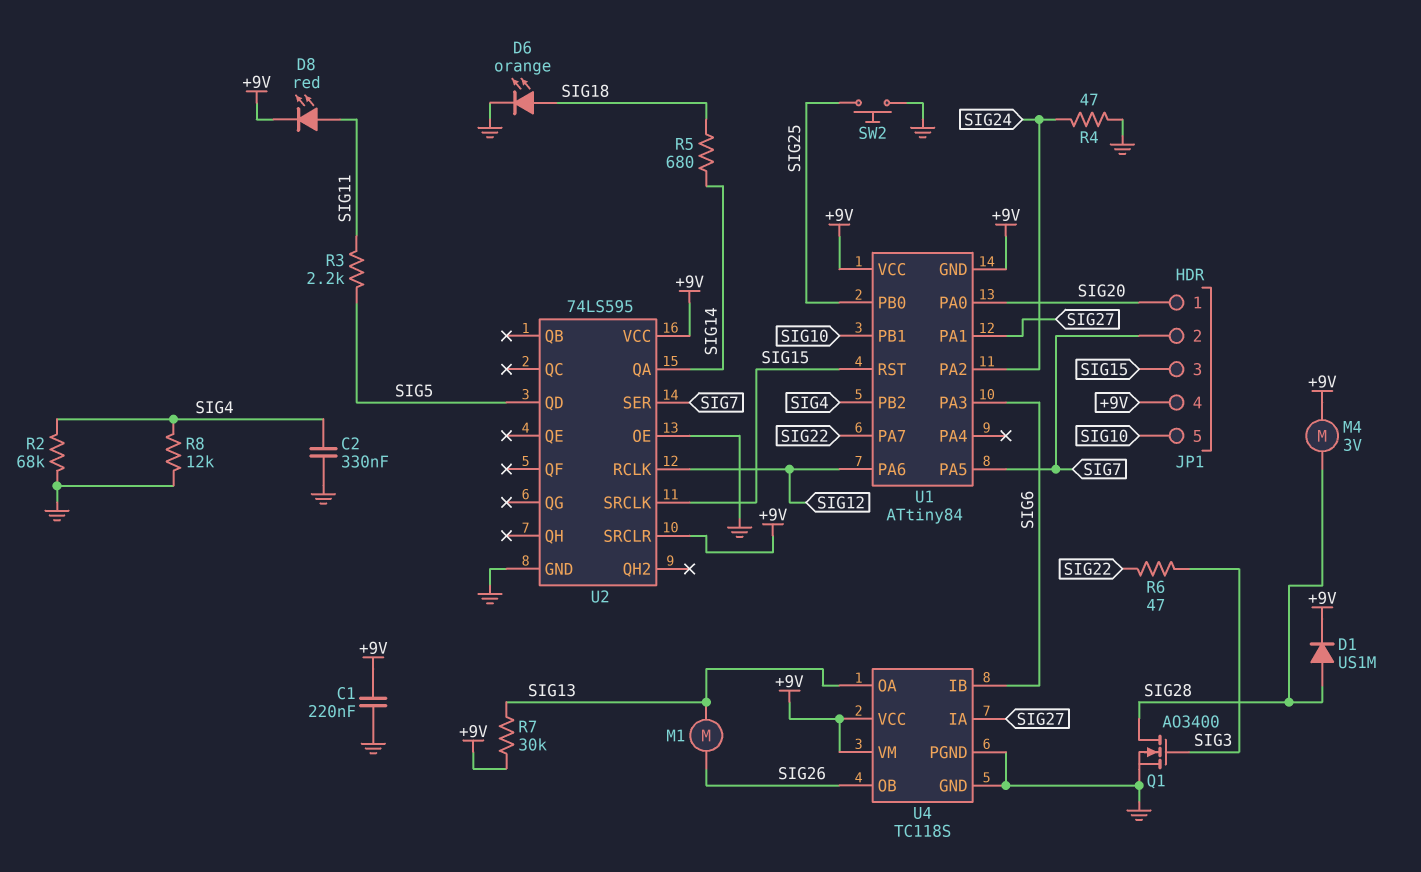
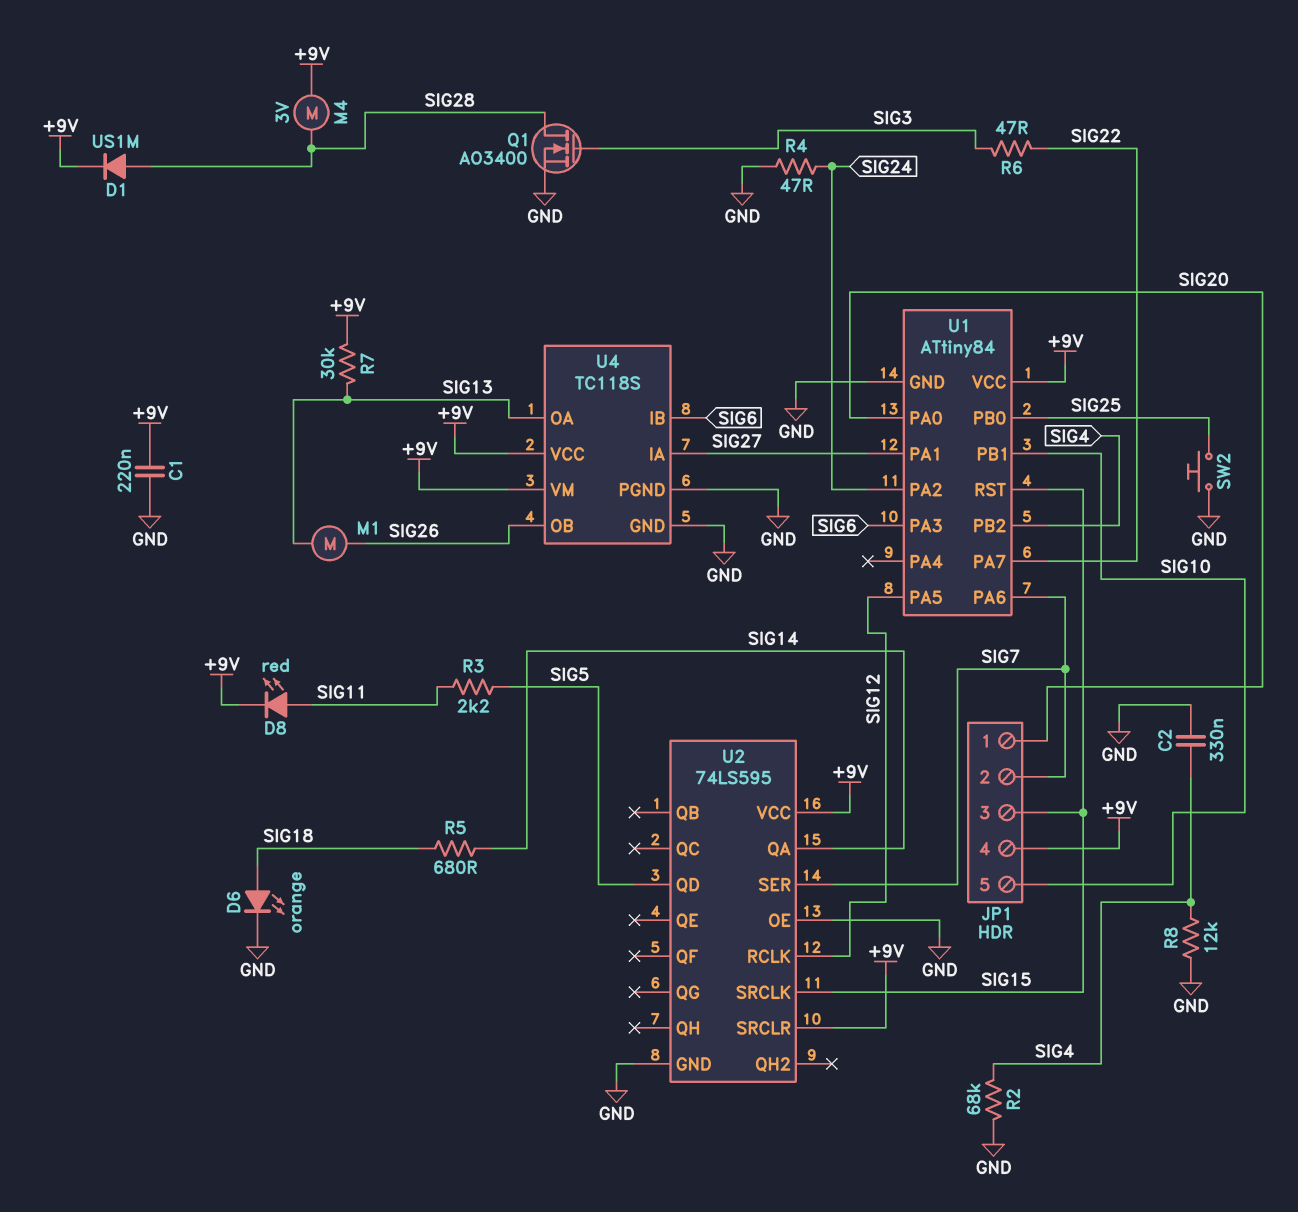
U1 pin GND: +9V -> GND
U1 pin PA5: SIG7 -> SIG12
U1 pin PA6: SIG12 -> SIG7

